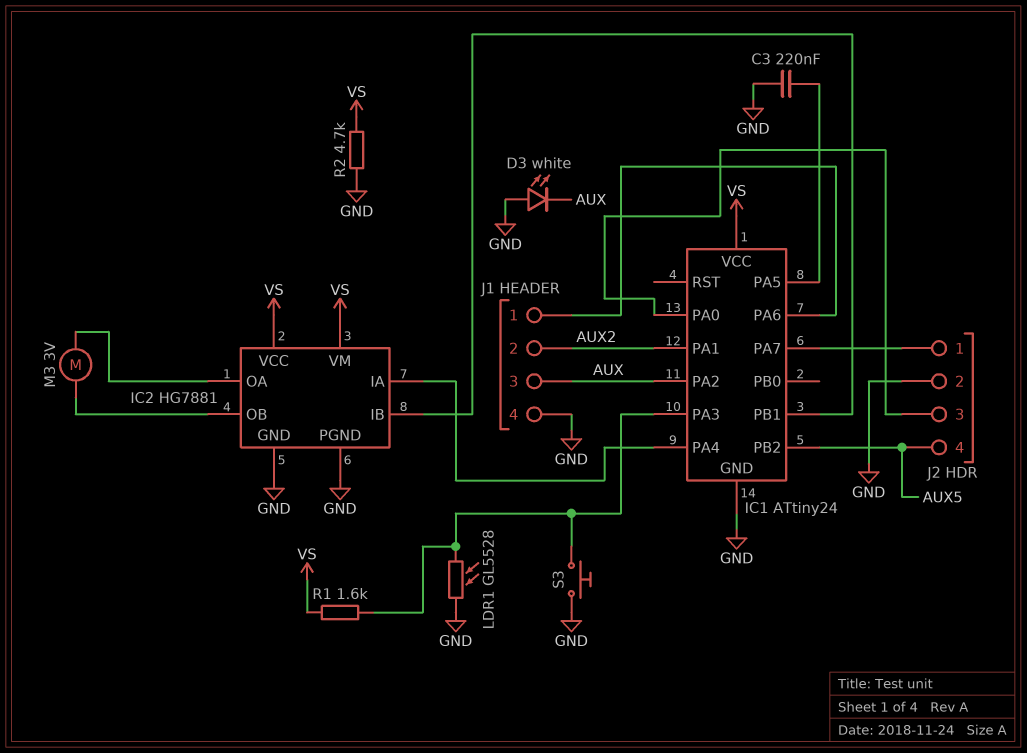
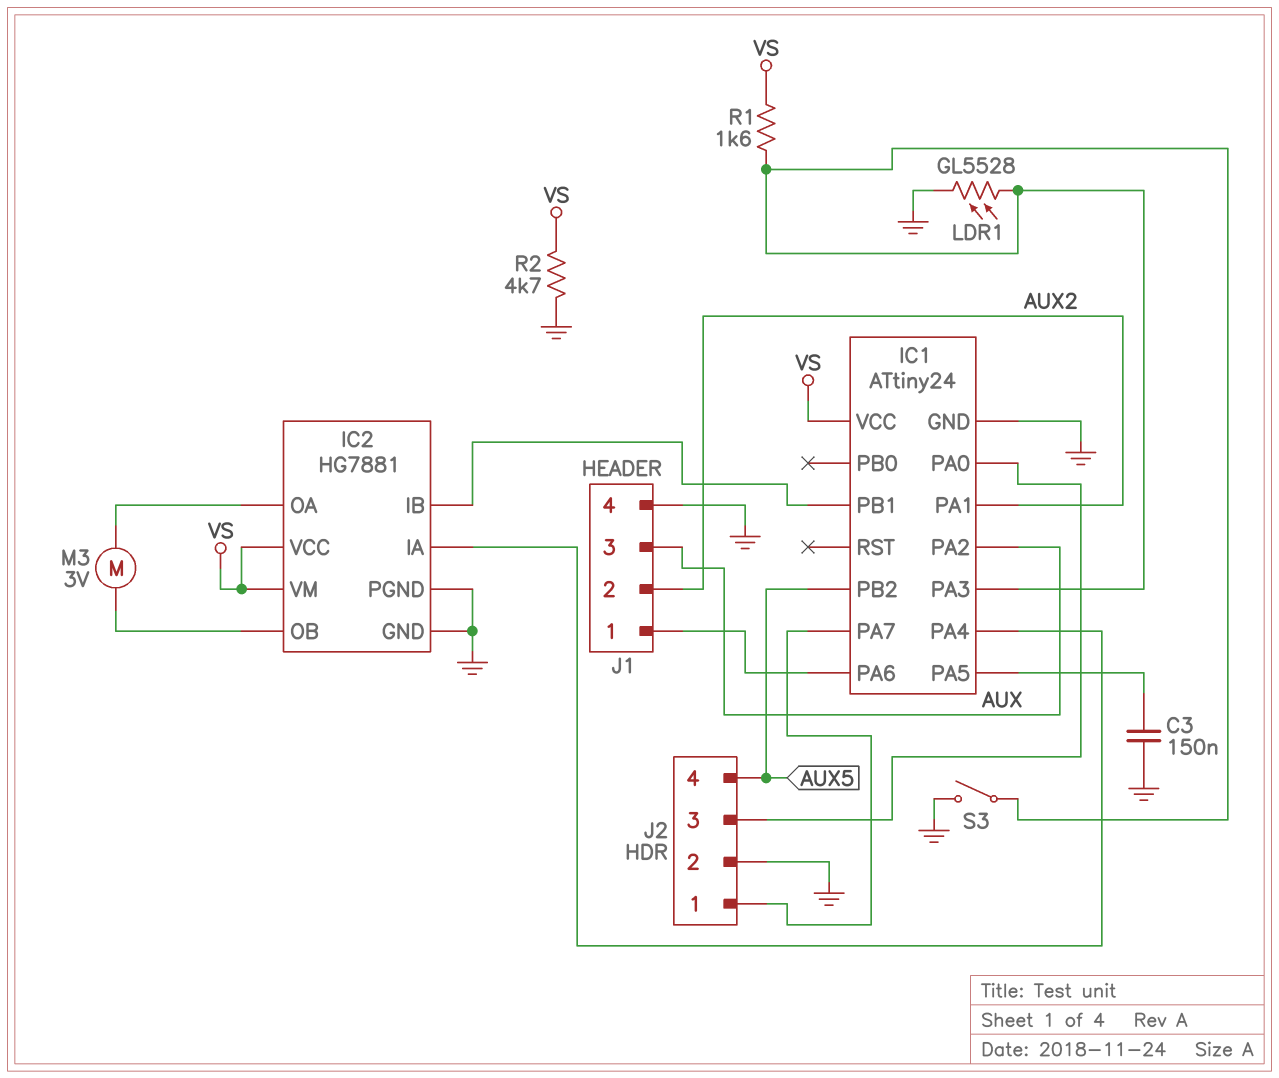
C3: 220nF (GND, IC1/PA5) -> 150nF (GND, IC1/PA5)
D3: LED white (A GND, K AUX) -> none
S3: button (GND, IC1/PA3) -> switch (GND, IC1/PA3)

